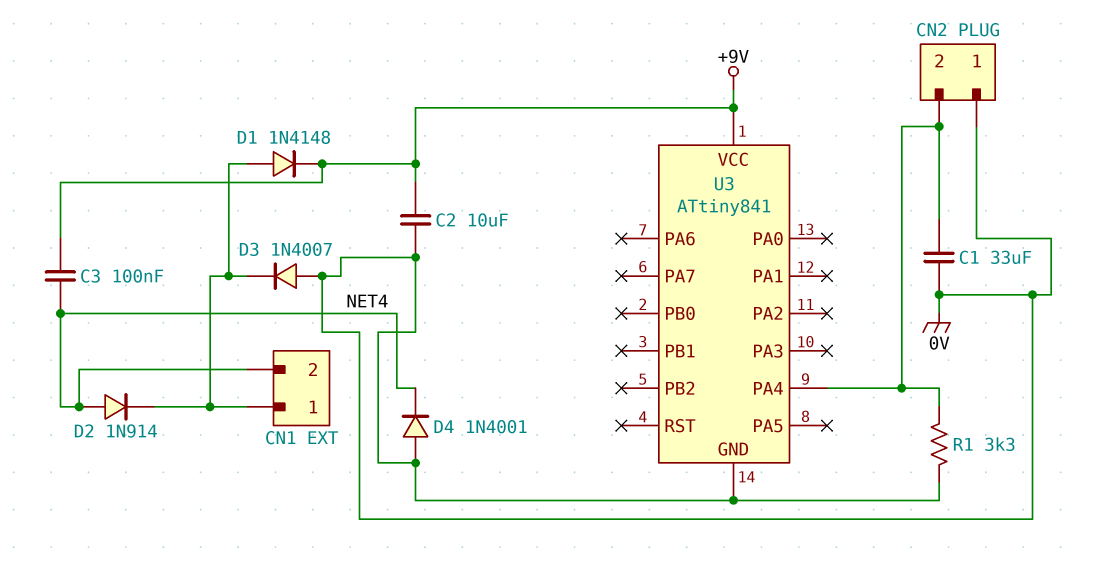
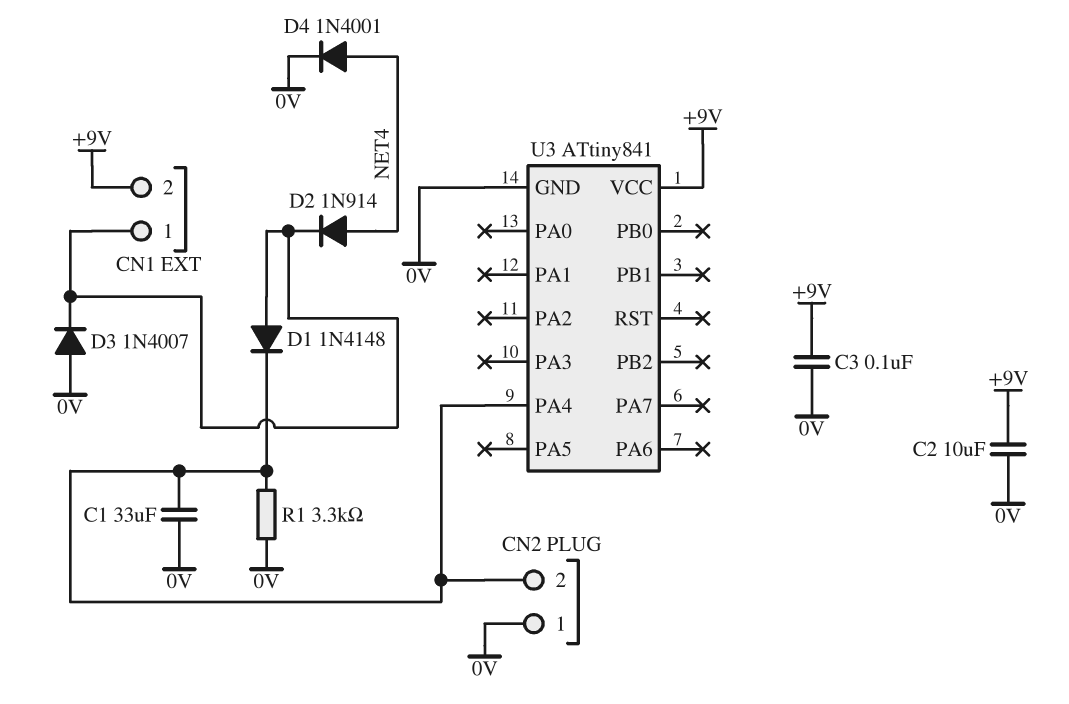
C3: 100nF (+9V, NET4) -> 100nF (+9V, 0V)
CN1 pin 2: NET4 -> +9V
D1: diode 1N4148 (A CN1/1, K +9V) -> diode 1N4148 (A CN1/1, K CN2/2)
D4: diode 1N4001 (A 0V, K NET4) -> diode 1N4001 (A NET4, K 0V)

